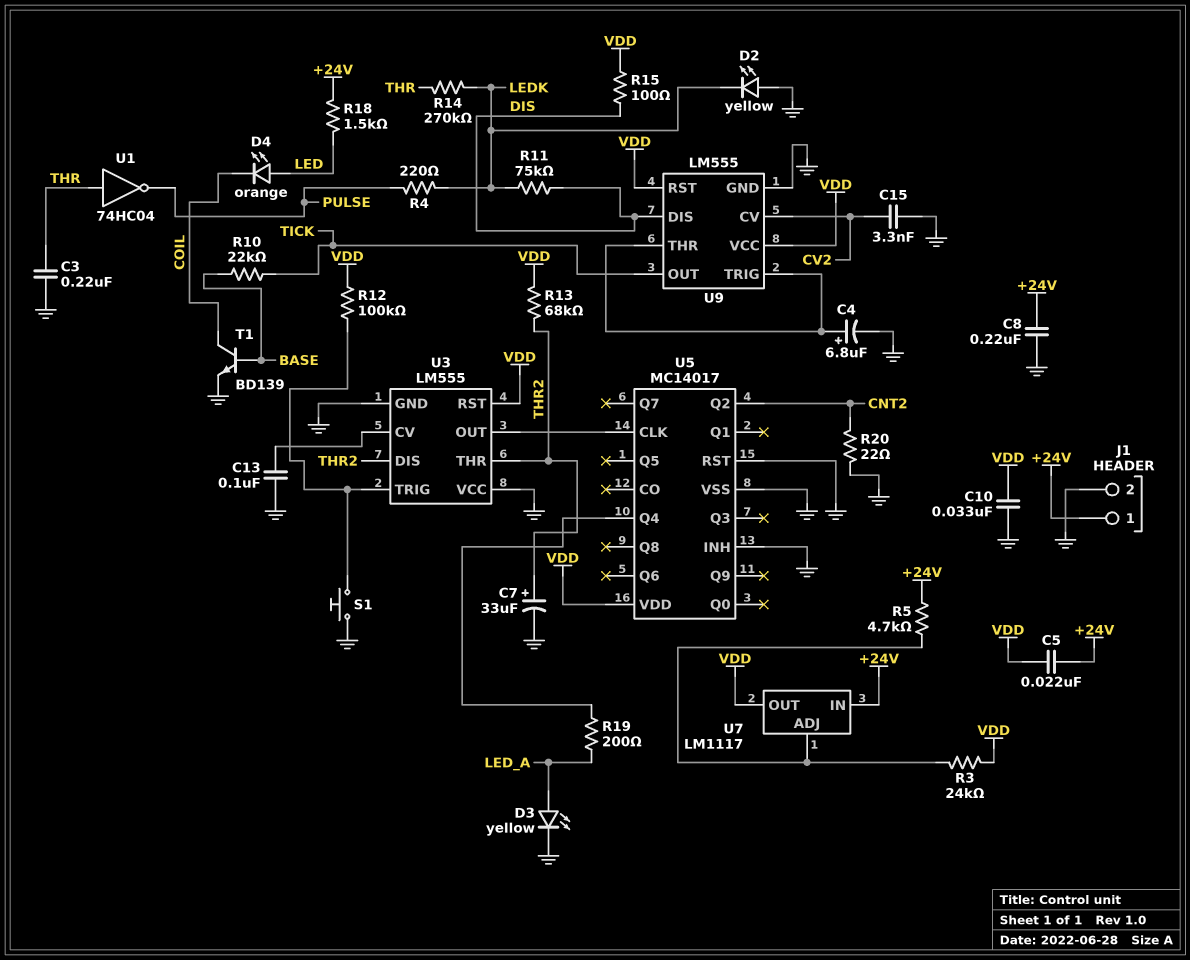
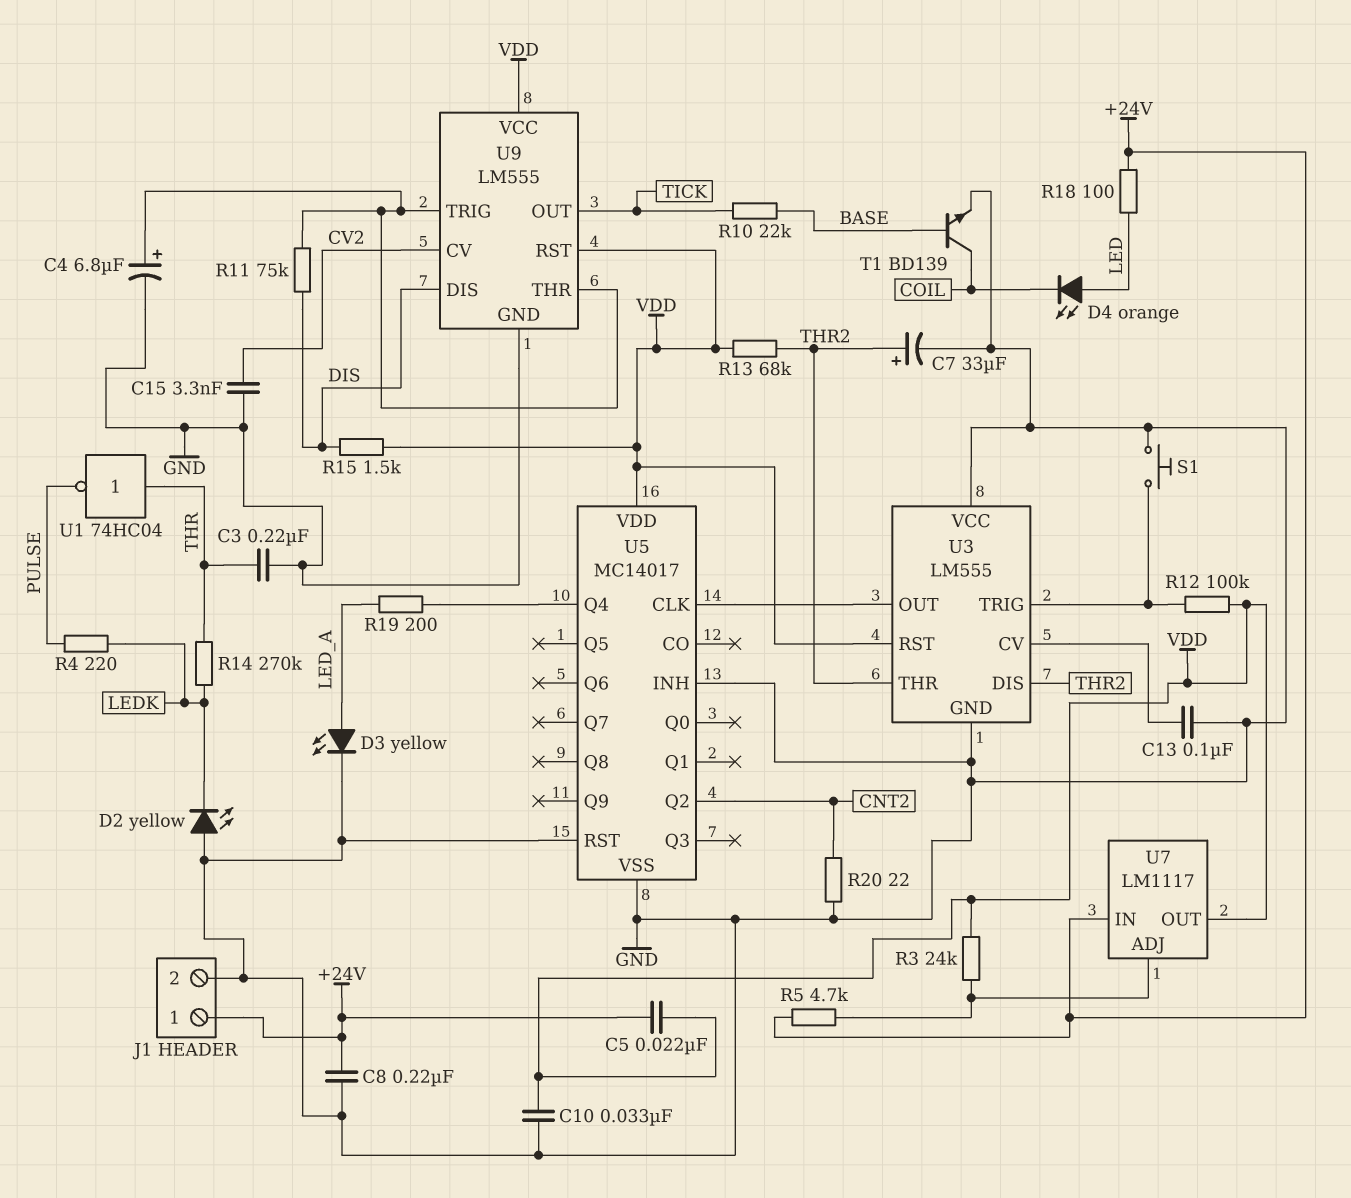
R11: 75k (DIS, LEDK) -> 75k (DIS, U9/THR)
R15: 100 (DIS, VDD) -> 1.5k (DIS, VDD)
R18: 1.5k (+24V, LED) -> 100 (+24V, LED)

